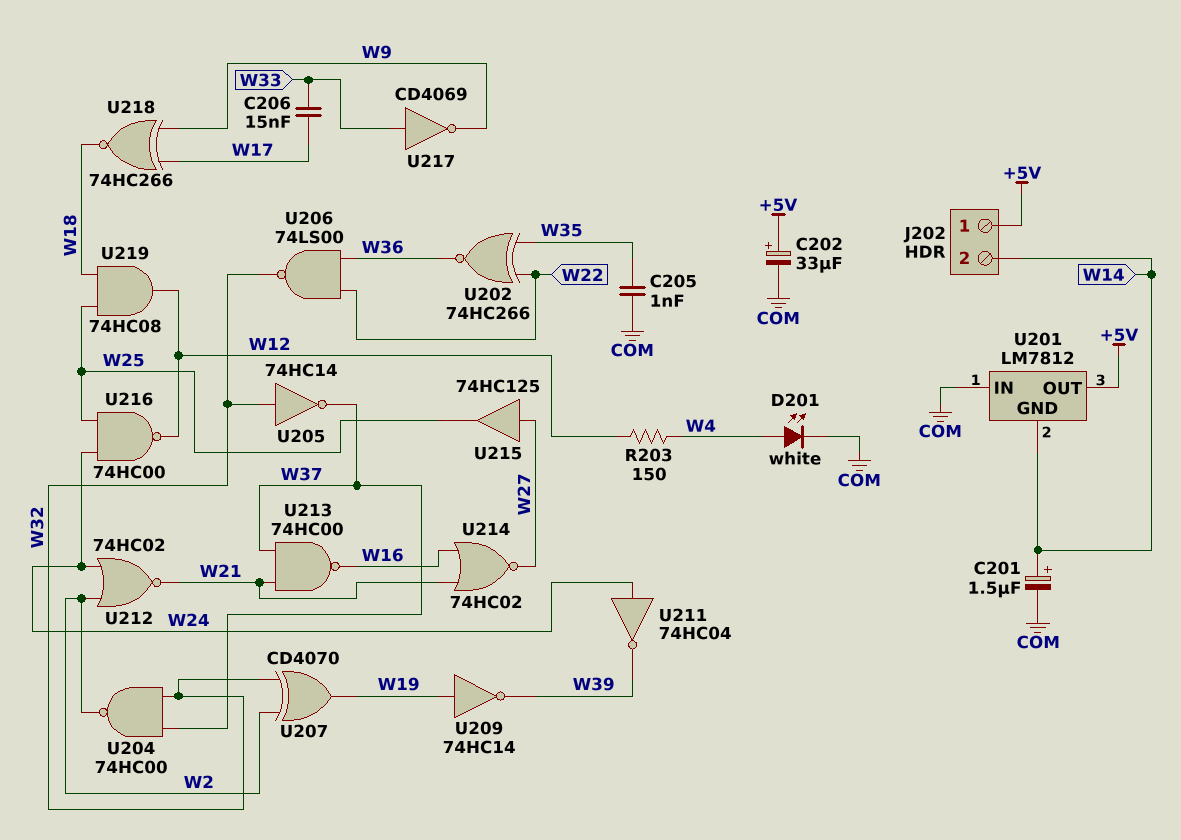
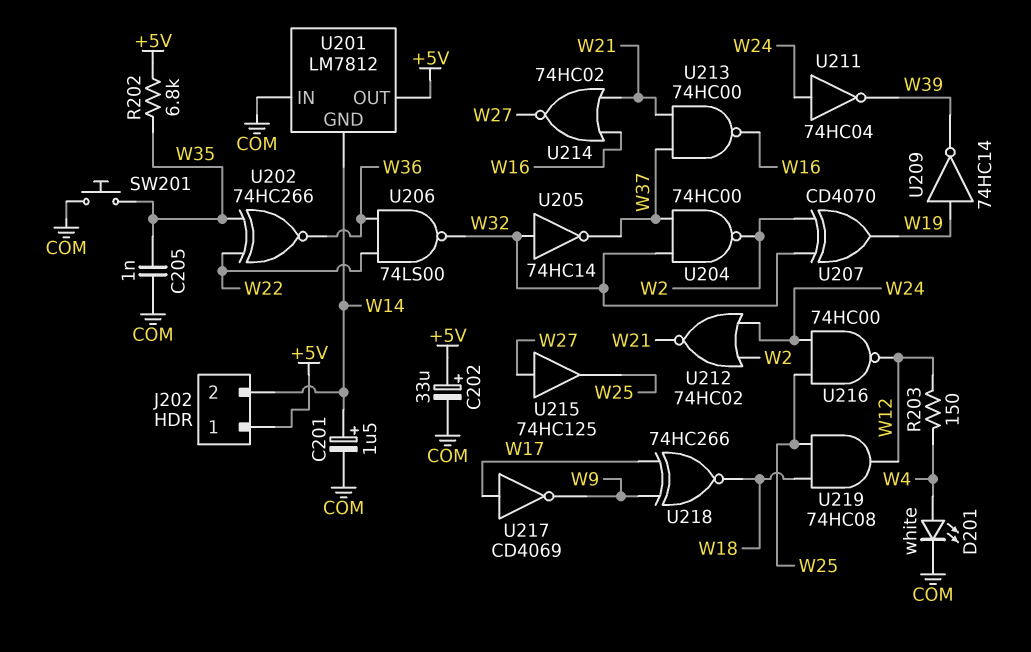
C206: 15nF (W17, W33) -> none
R202: none -> 6.8k (+5V, W35)
SW201: none -> button (COM, W35)
U217: NOT CD4069 (in W33, out W9) -> NOT CD4069 (in W17, out W9)

